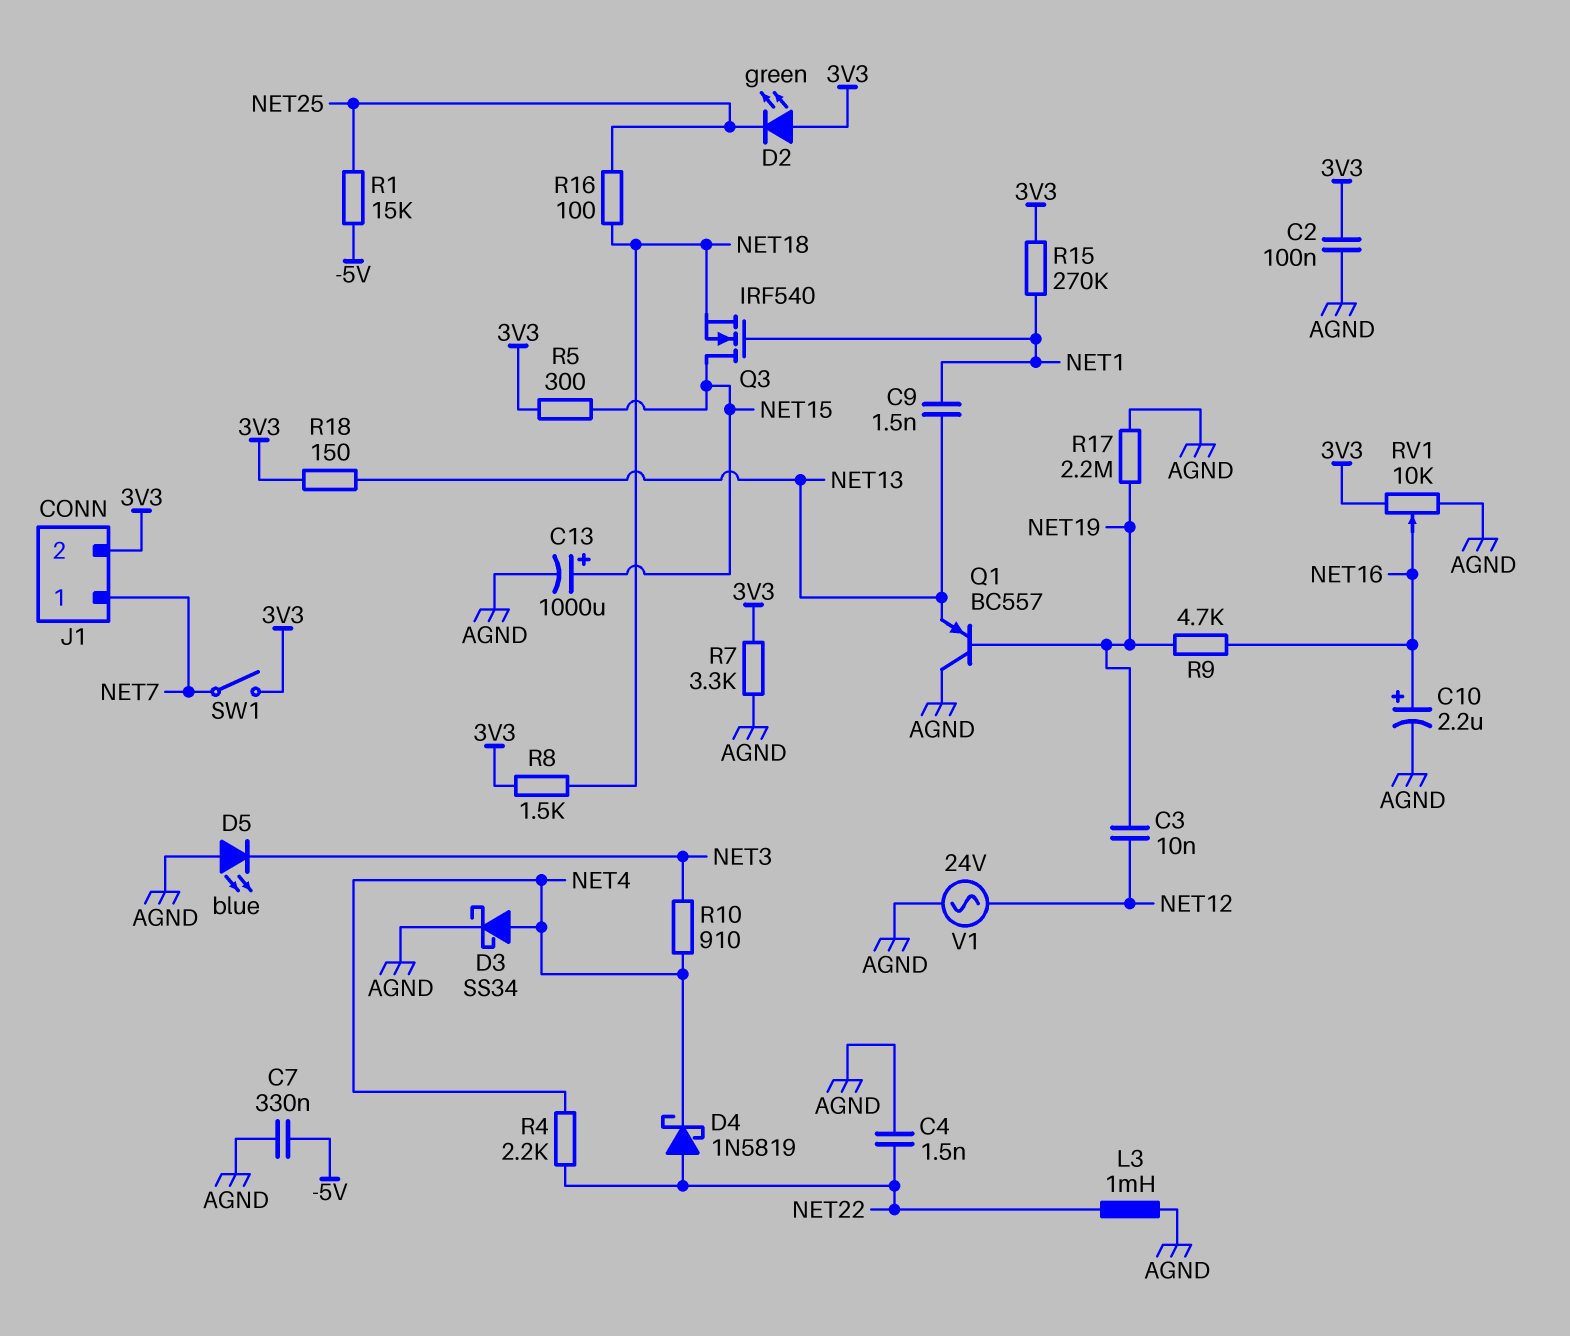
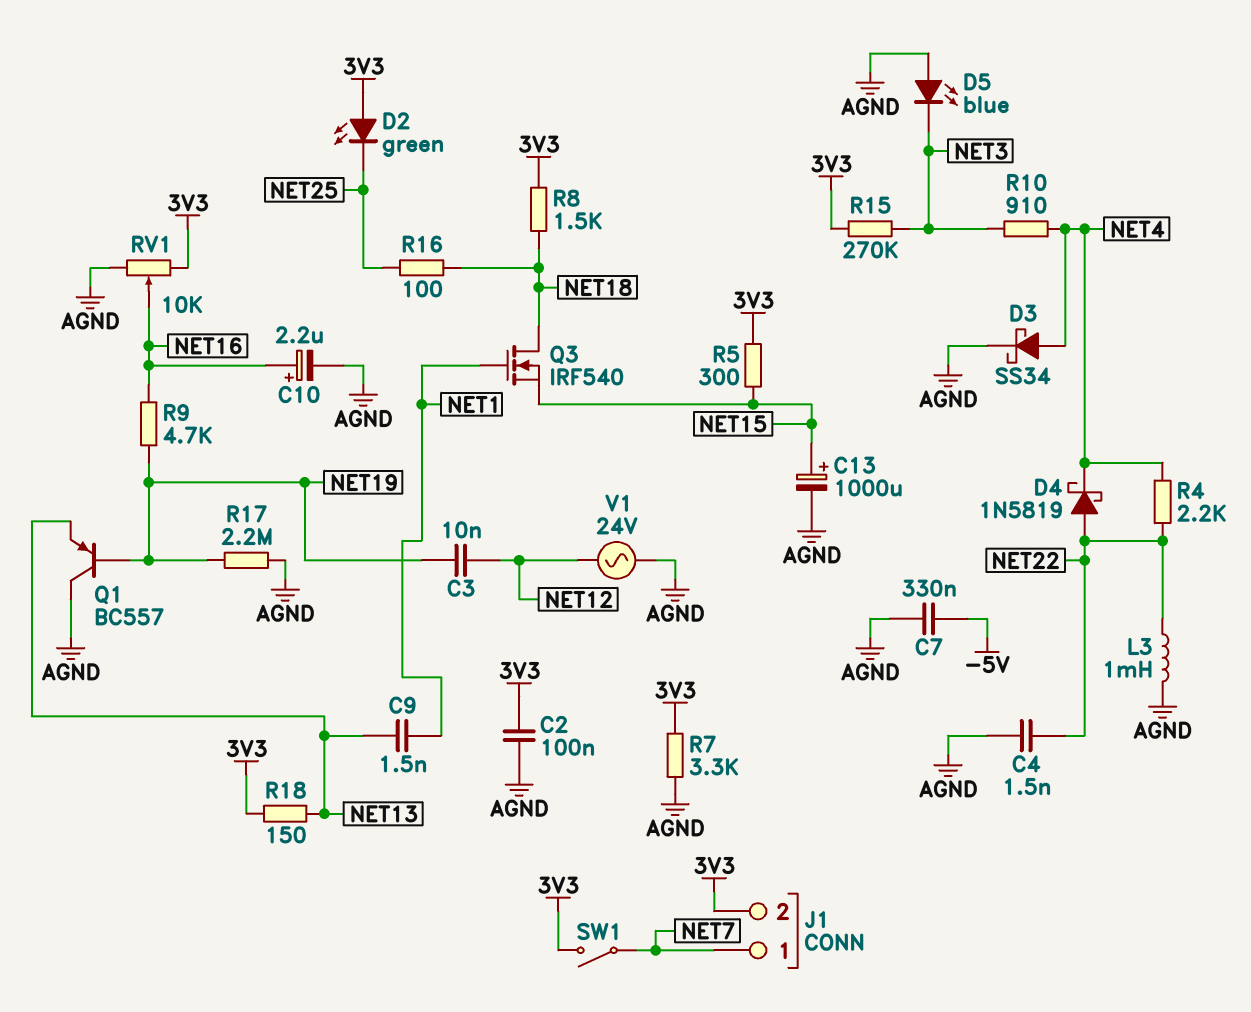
Q3: NMOS IRF540 (G NET1, D NET15, S NET18) -> NMOS IRF540 (G NET1, D NET18, S NET15)
R1: 15k (-5V, NET25) -> none
R15: 270k (3V3, NET1) -> 270k (3V3, NET3)

